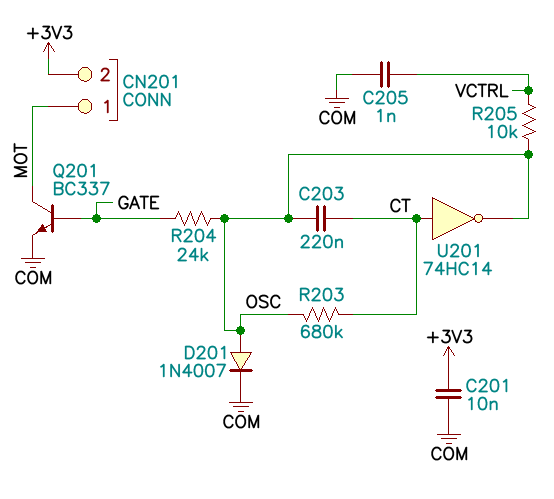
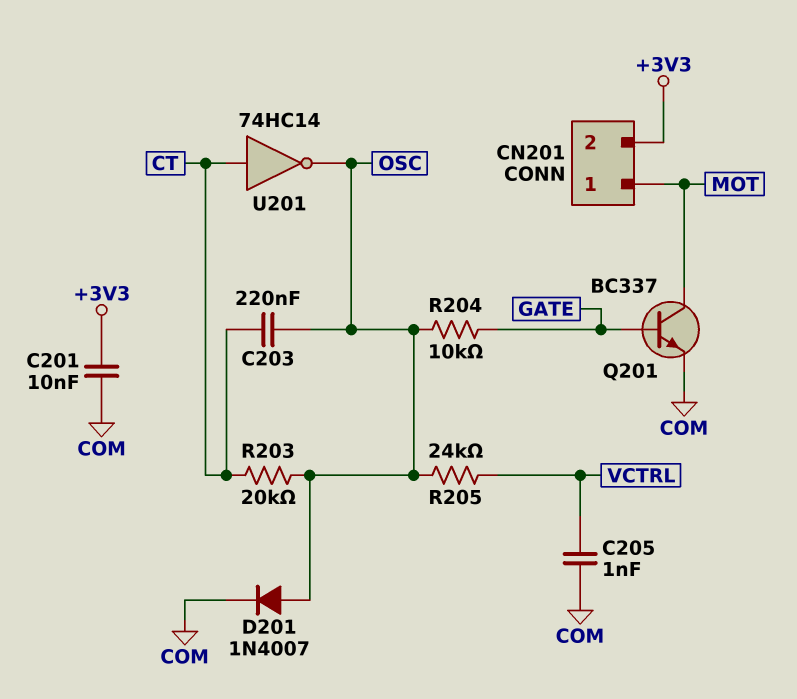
R203: 680k (CT, OSC) -> 20k (CT, OSC)
R204: 24k (GATE, OSC) -> 10k (GATE, OSC)
R205: 10k (OSC, VCTRL) -> 24k (OSC, VCTRL)

